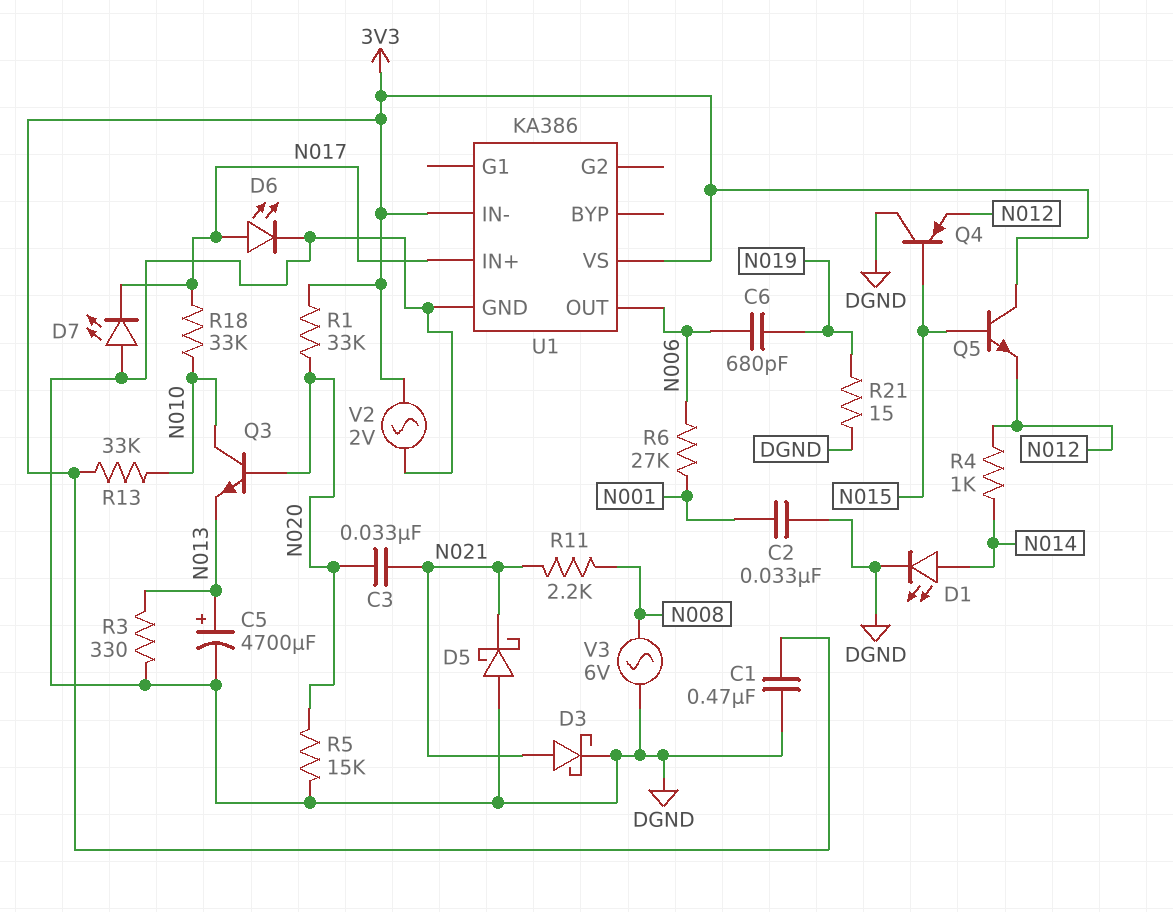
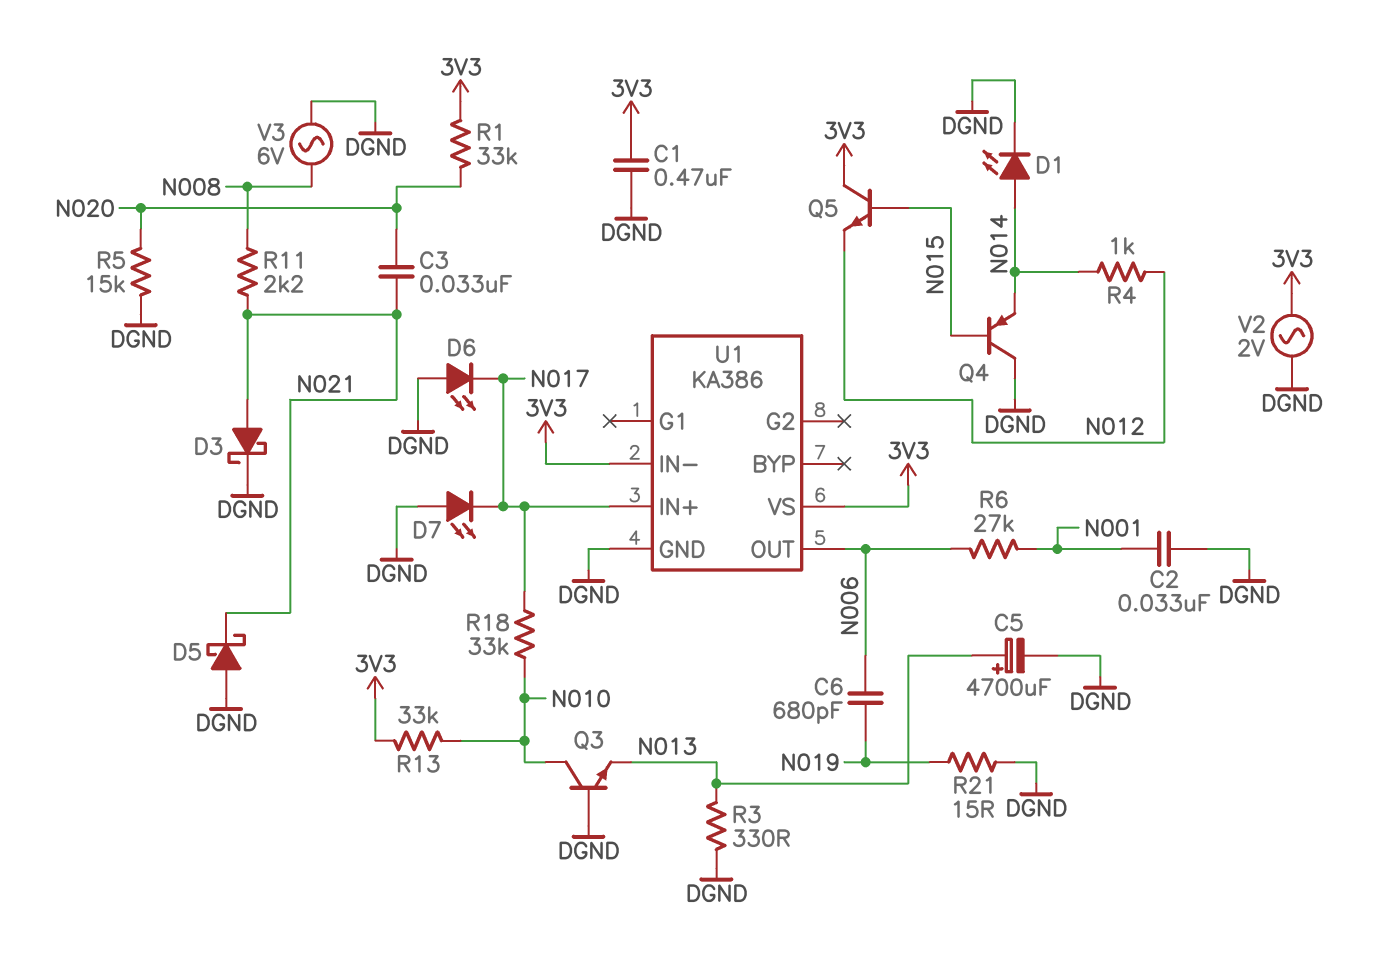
D6: LED (A N017, K DGND) -> LED (A DGND, K N017)
Q3: NPN (B N020, C N010, E N013) -> NPN (B DGND, C N010, E N013)
Q4: PNP (B N015, C DGND, E N012) -> PNP (B N015, C DGND, E N014)

